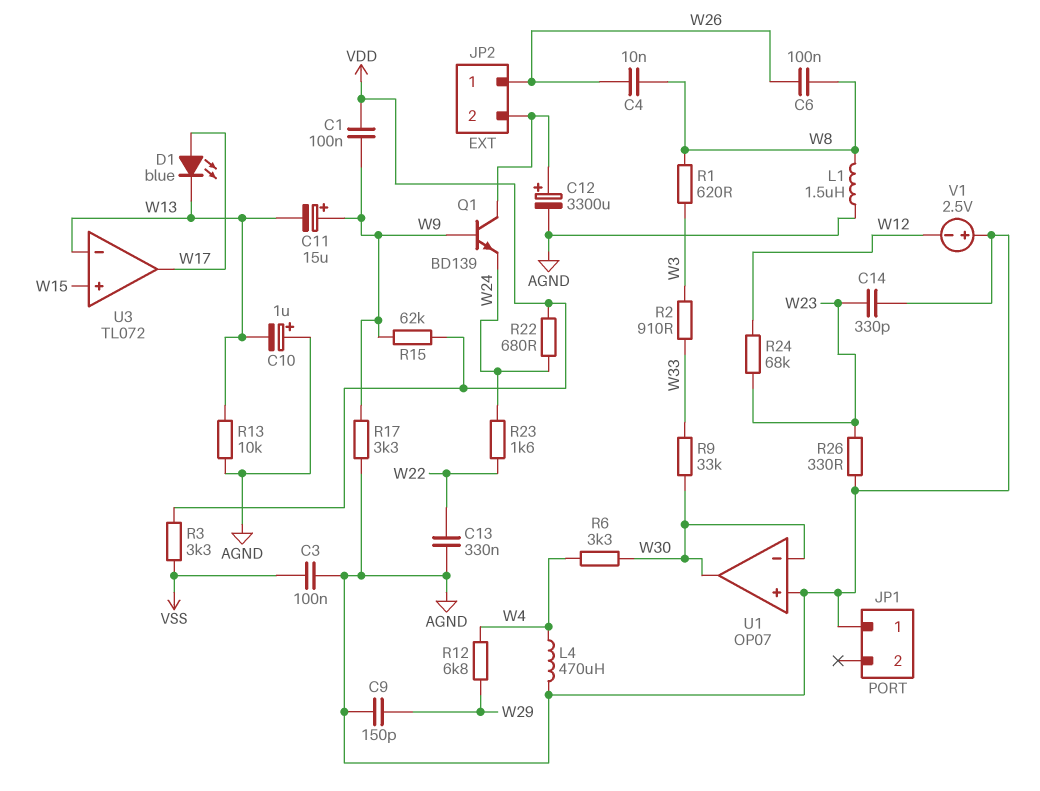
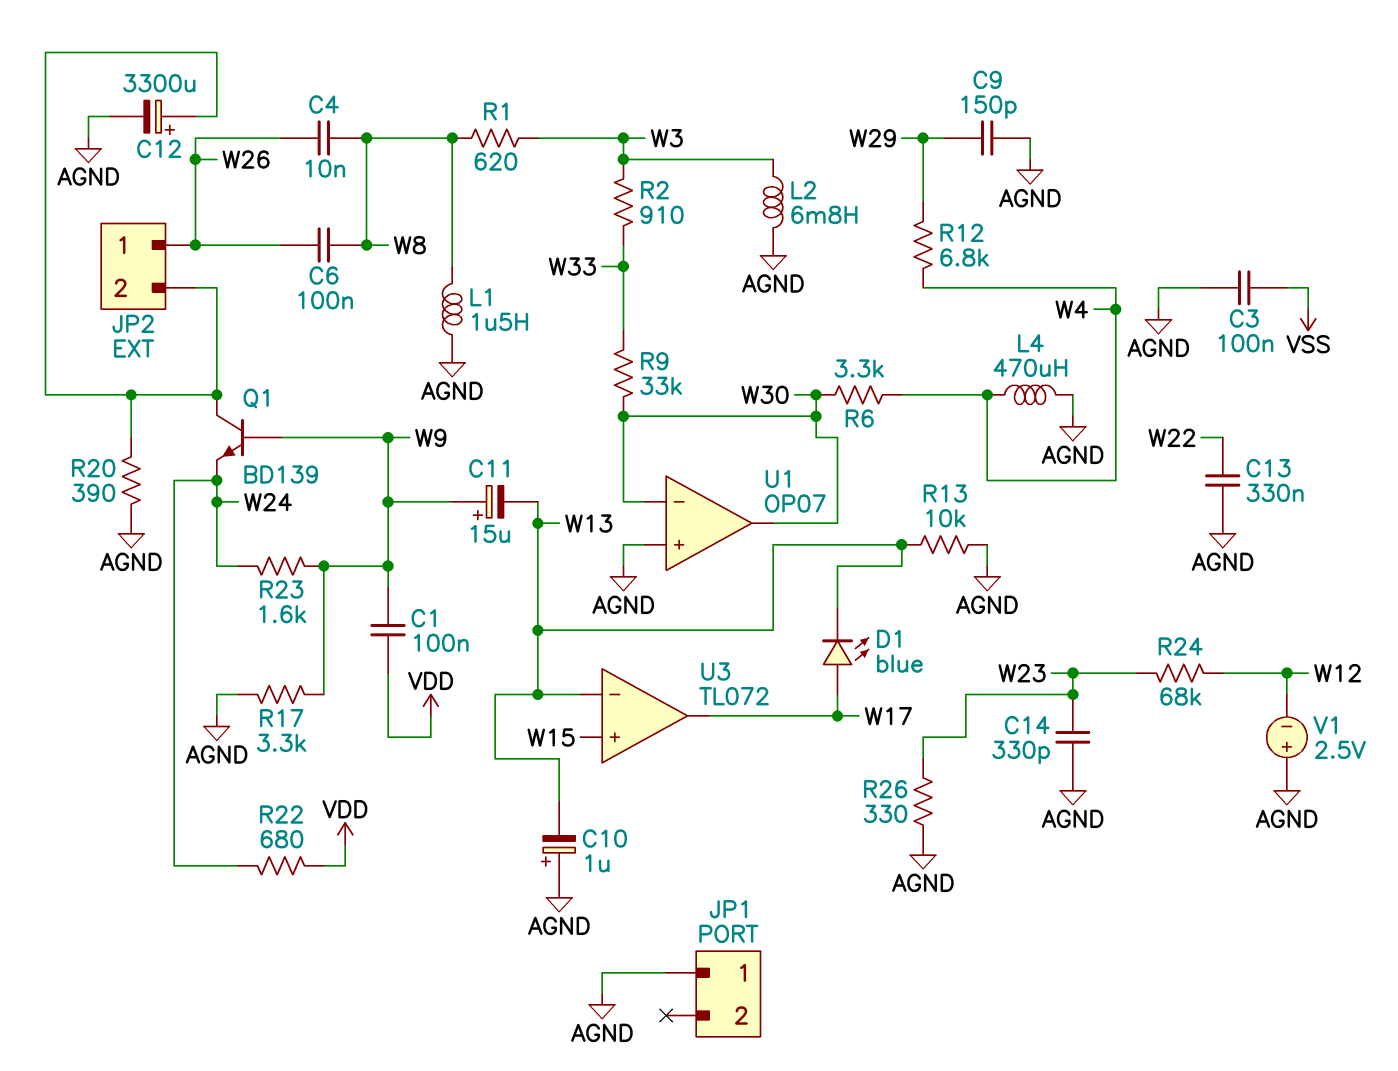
L2: none -> 6.8mH (AGND, W3)
R3: 3.3k (VDD, VSS) -> none
R15: 62k (VDD, W9) -> none
R20: none -> 390 (AGND, JP2/2)
R23: 1.6k (W22, W24) -> 1.6k (W9, W24)

